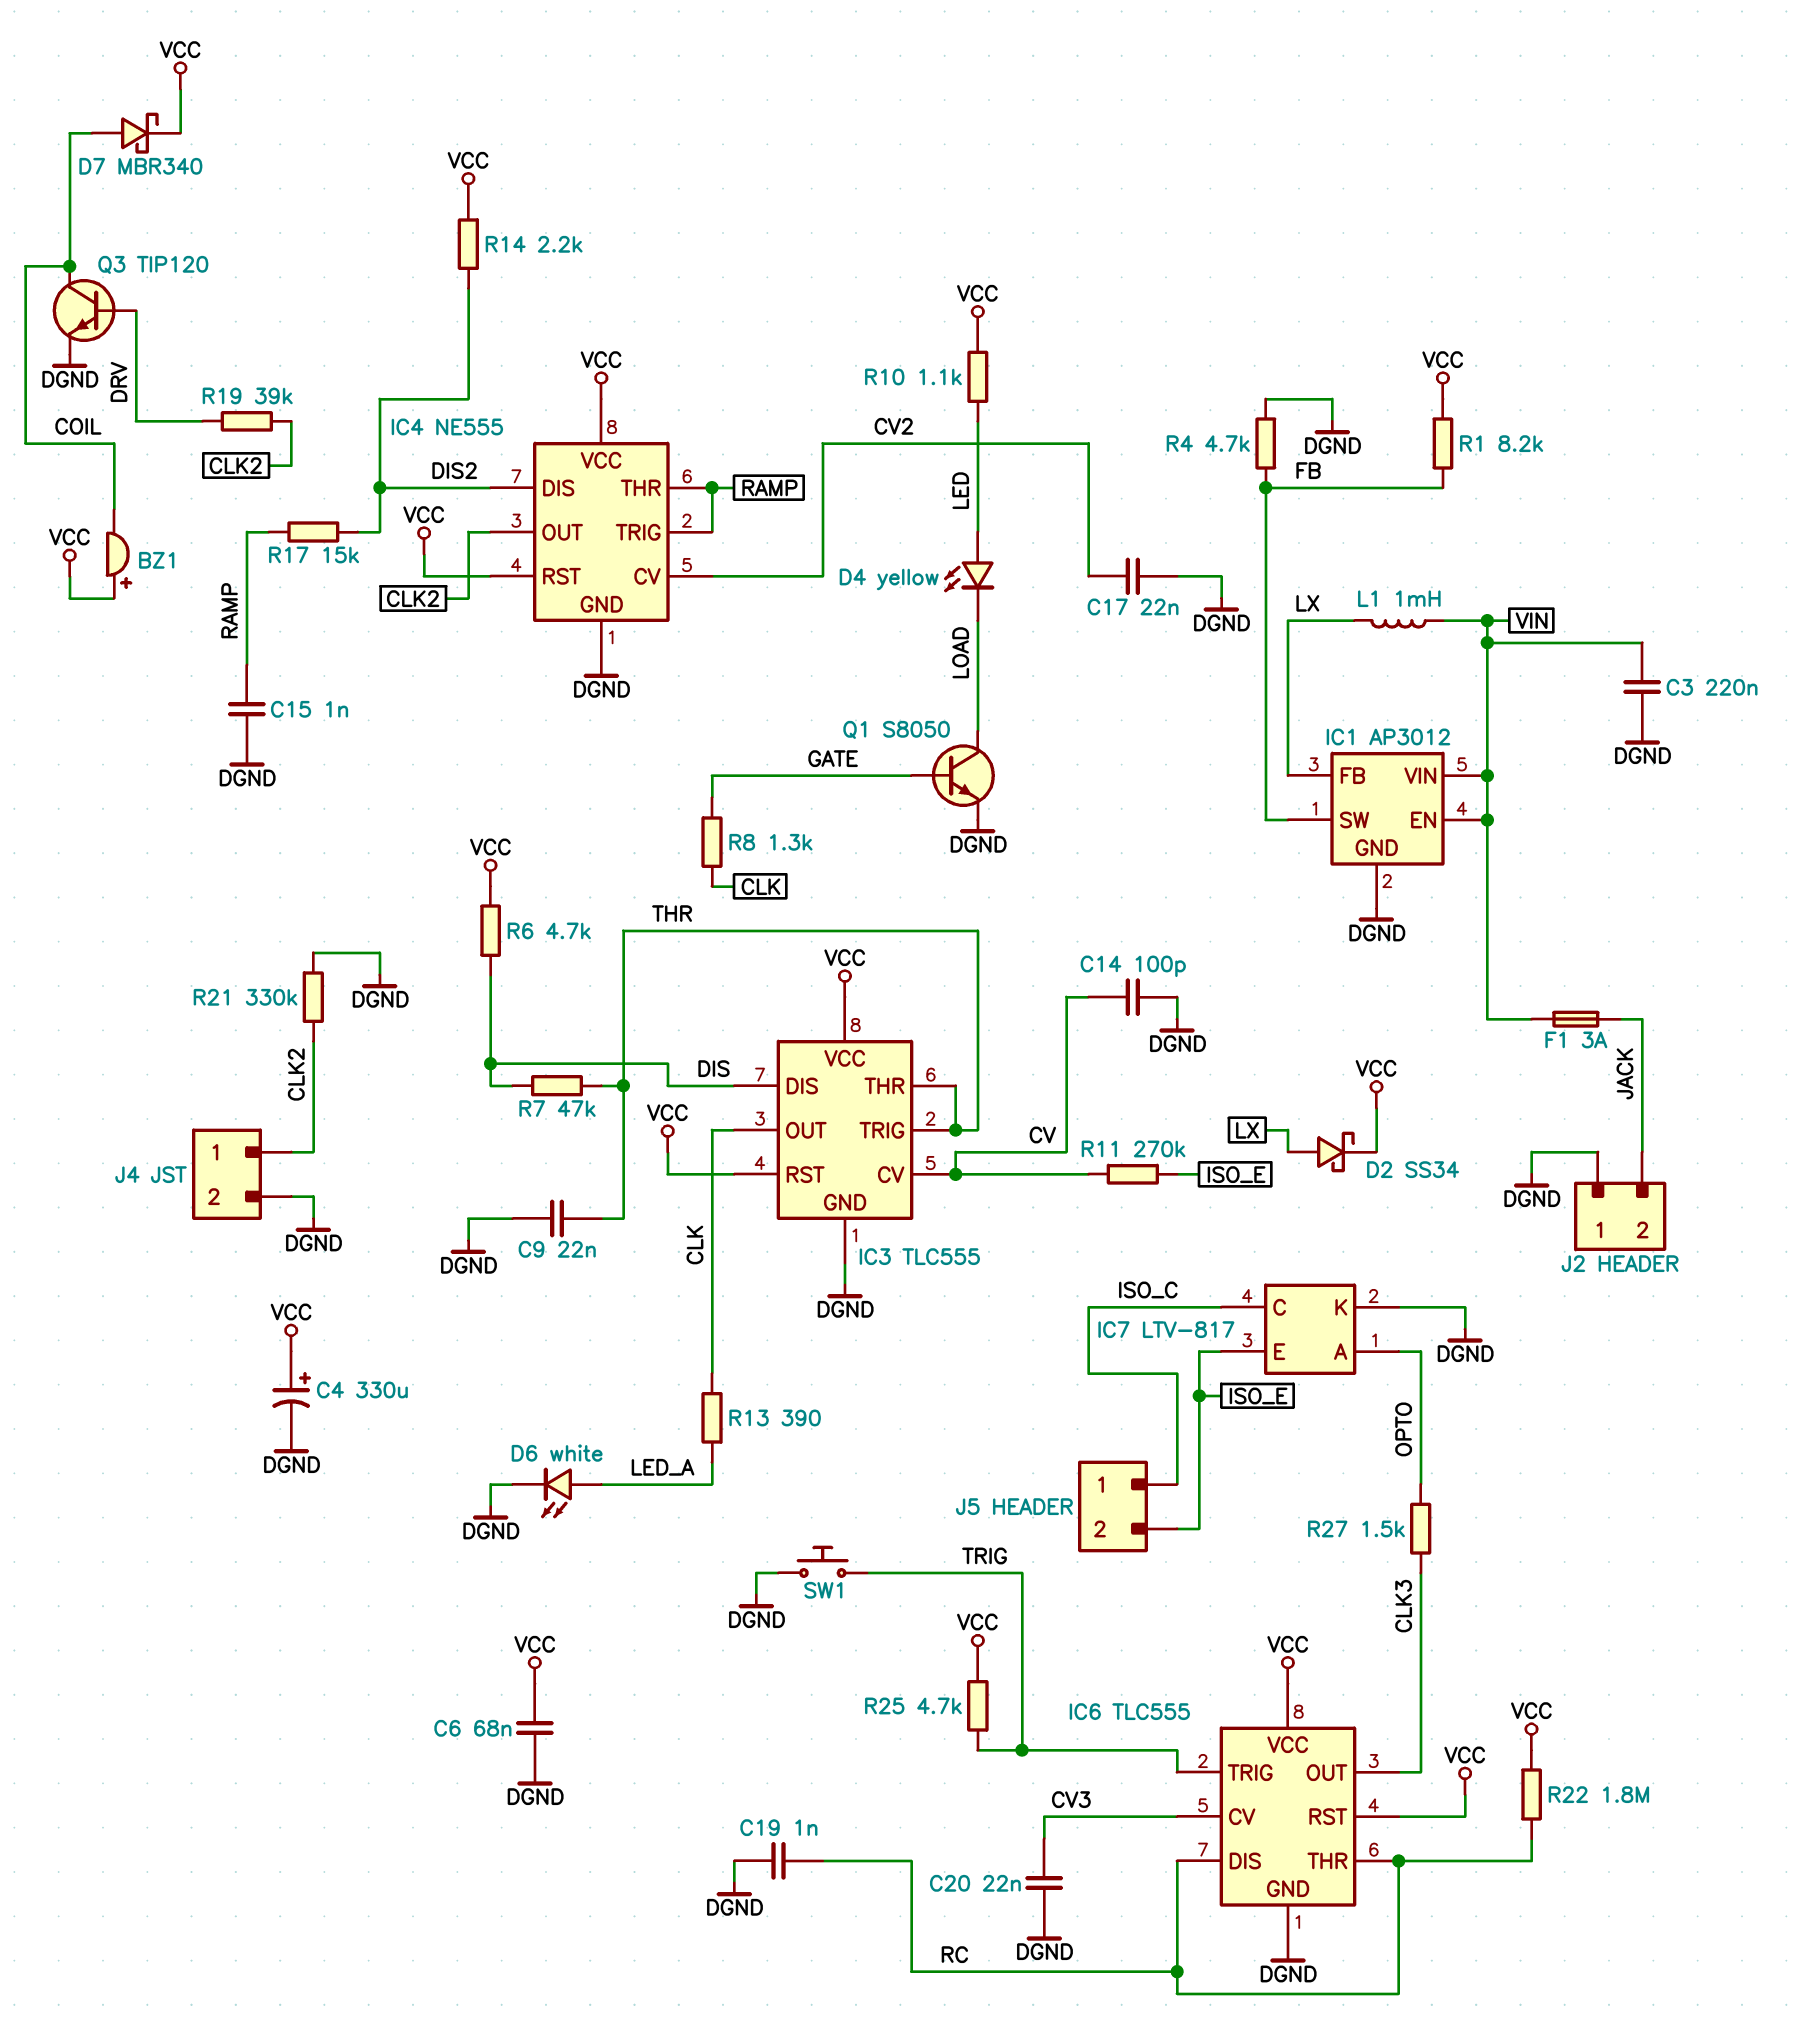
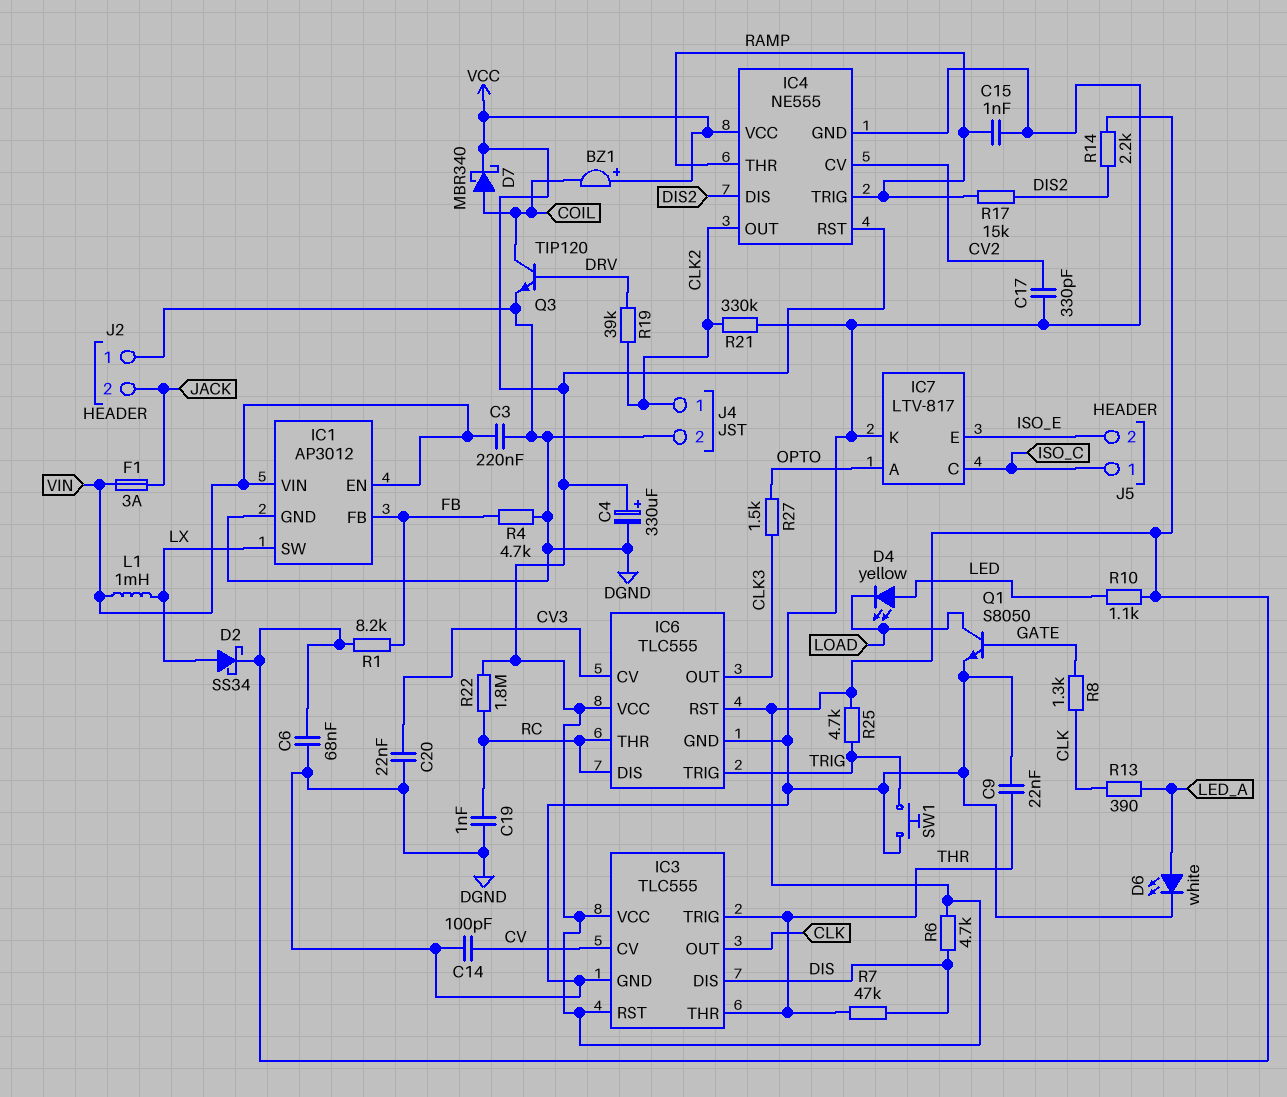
C17: 22nF (CV2, DGND) -> 330pF (CV2, DGND)
IC1 pin FB: LX -> FB
IC1 pin SW: FB -> LX
R11: 270k (CV, ISO_E) -> none

